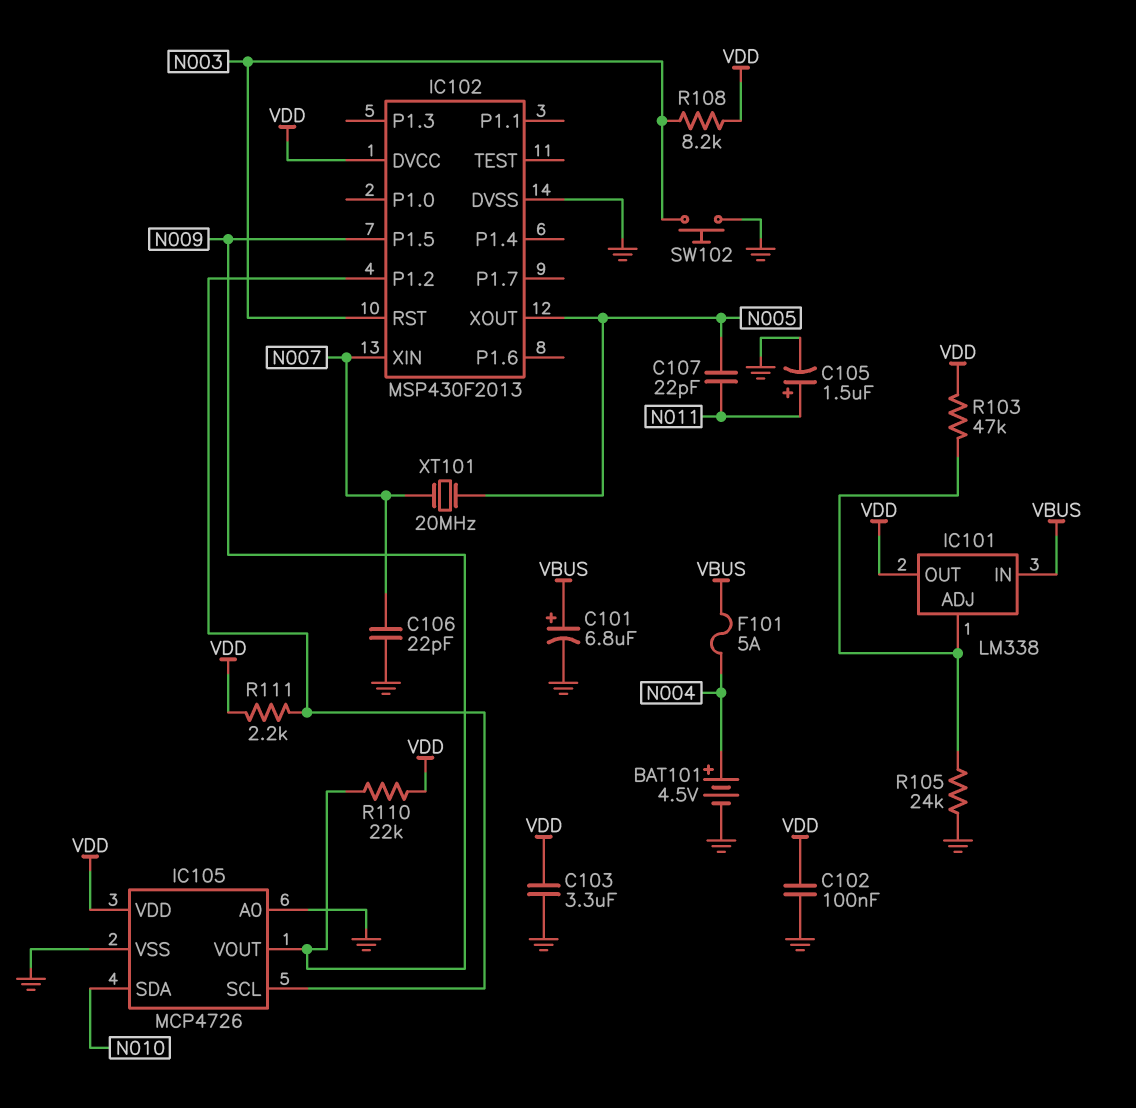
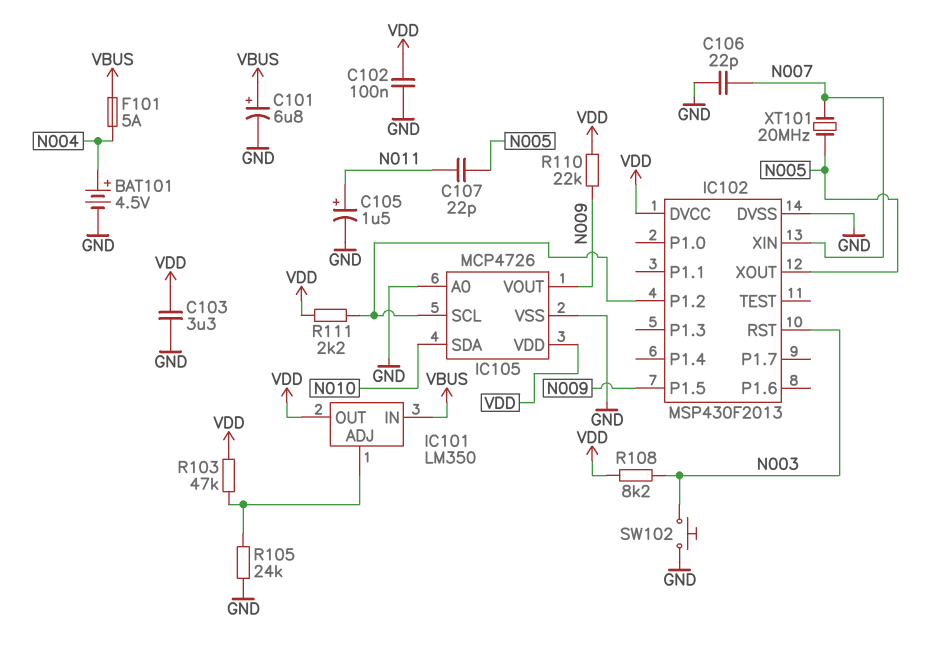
IC101: LM338 -> LM350

